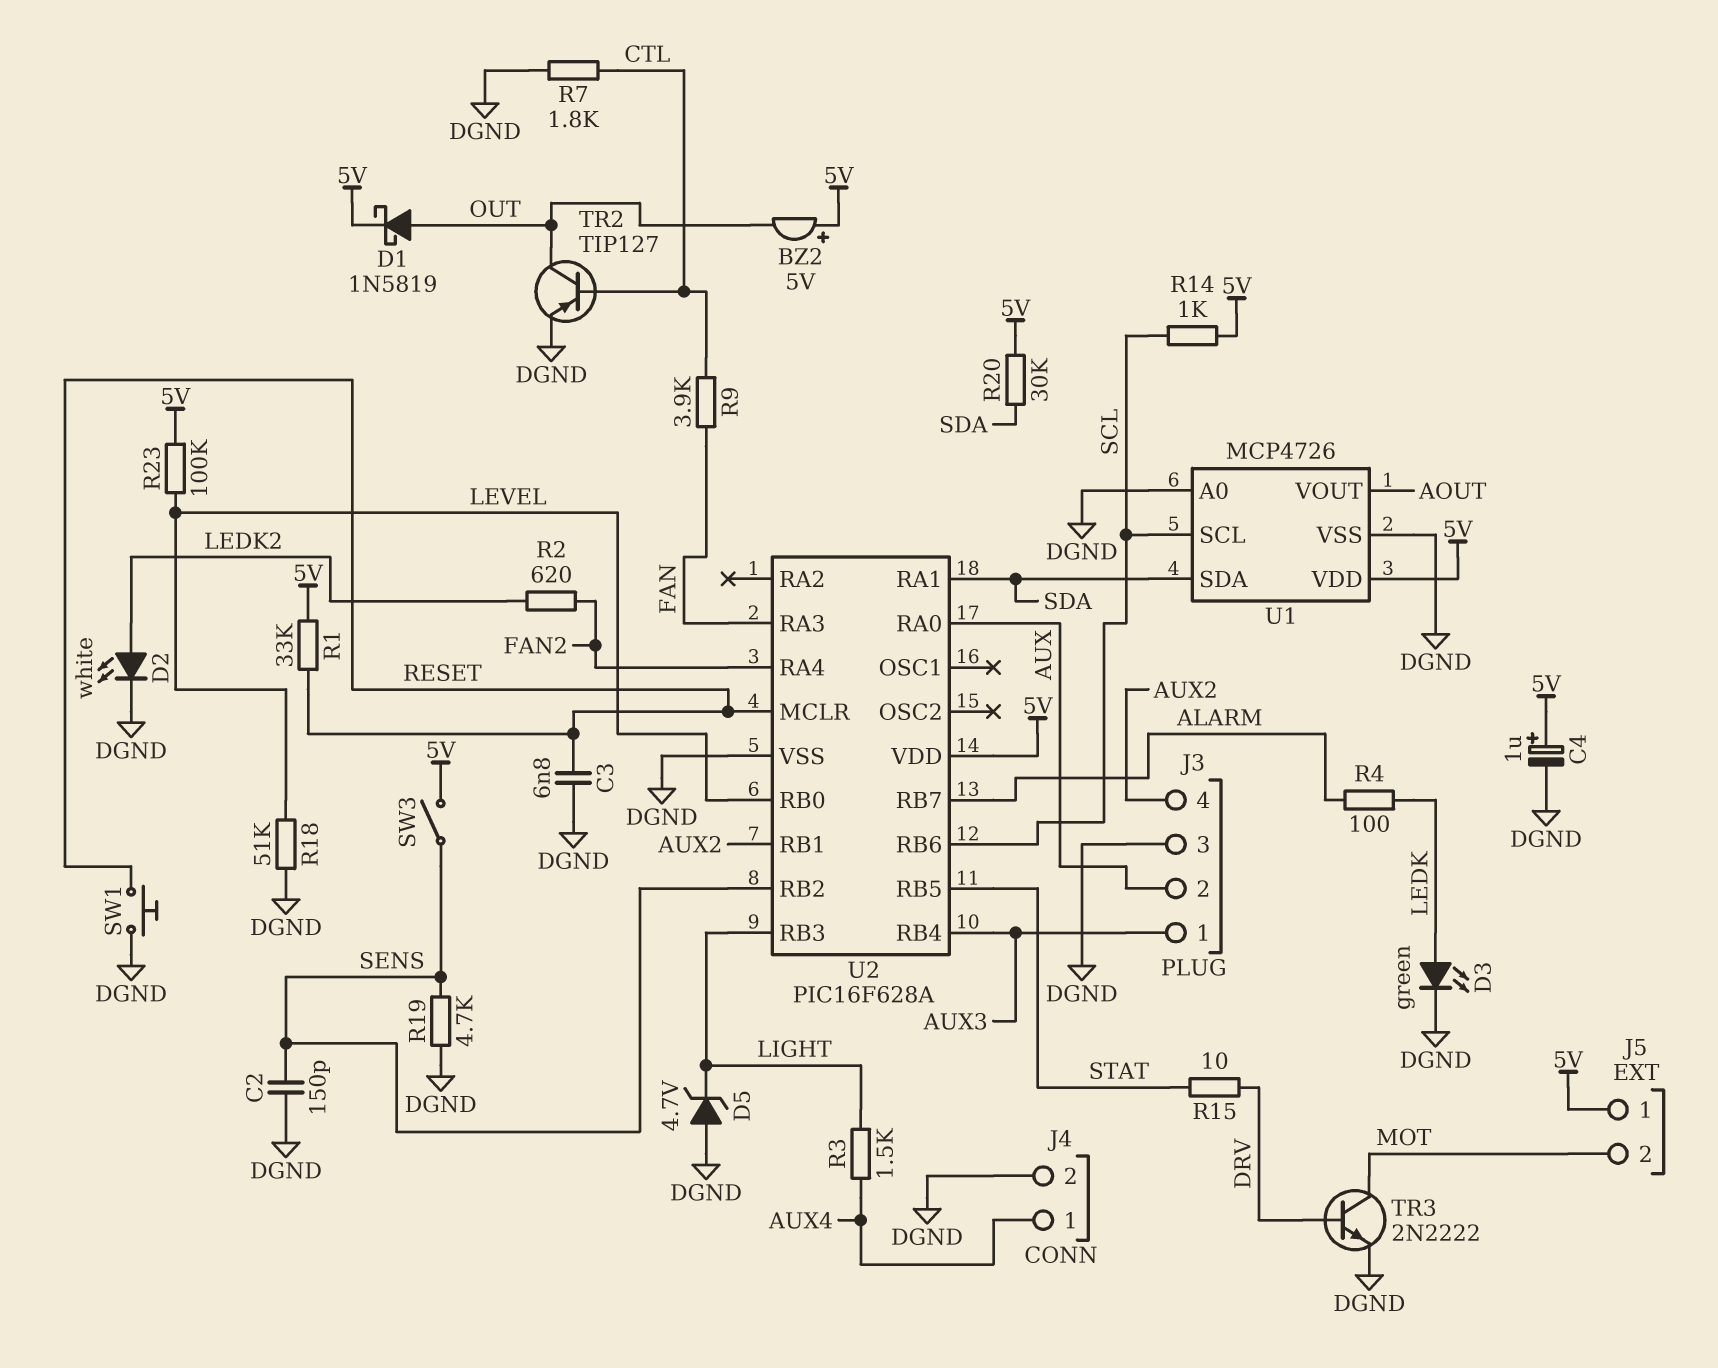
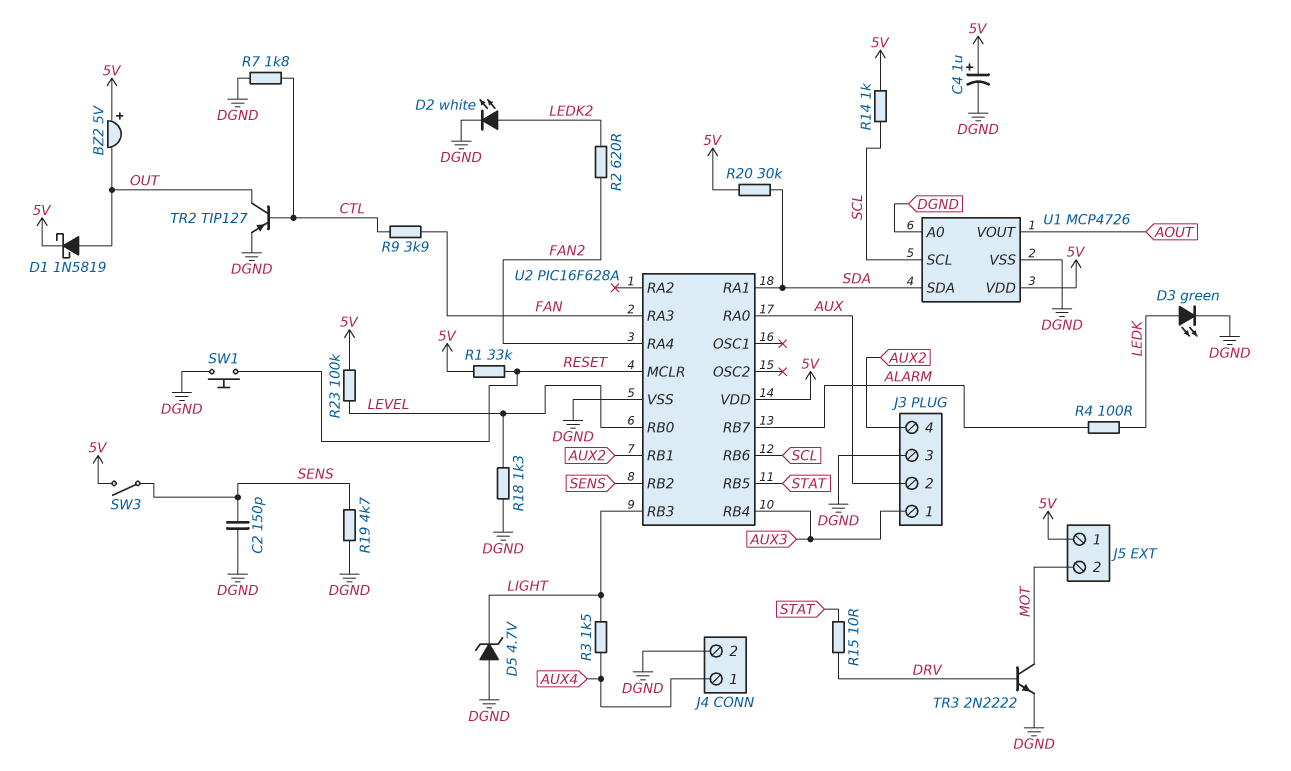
C3: 6.8nF (DGND, RESET) -> none
R18: 51k (DGND, LEVEL) -> 1.3k (DGND, LEVEL)

